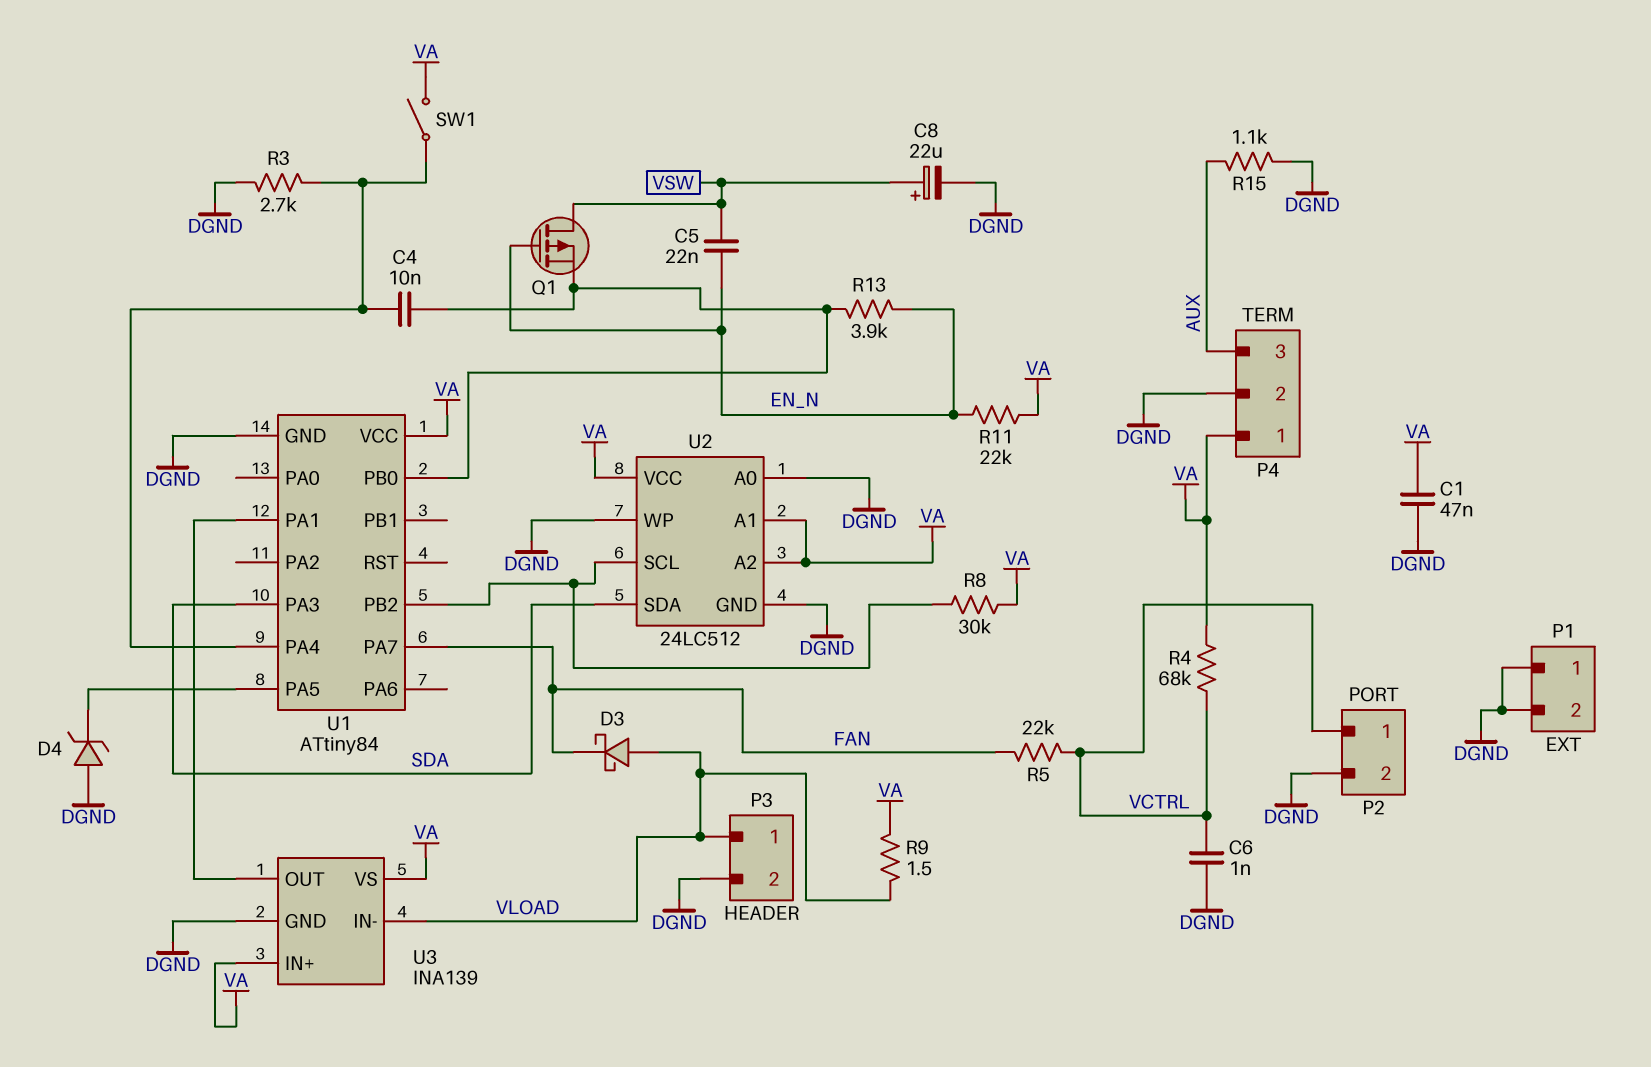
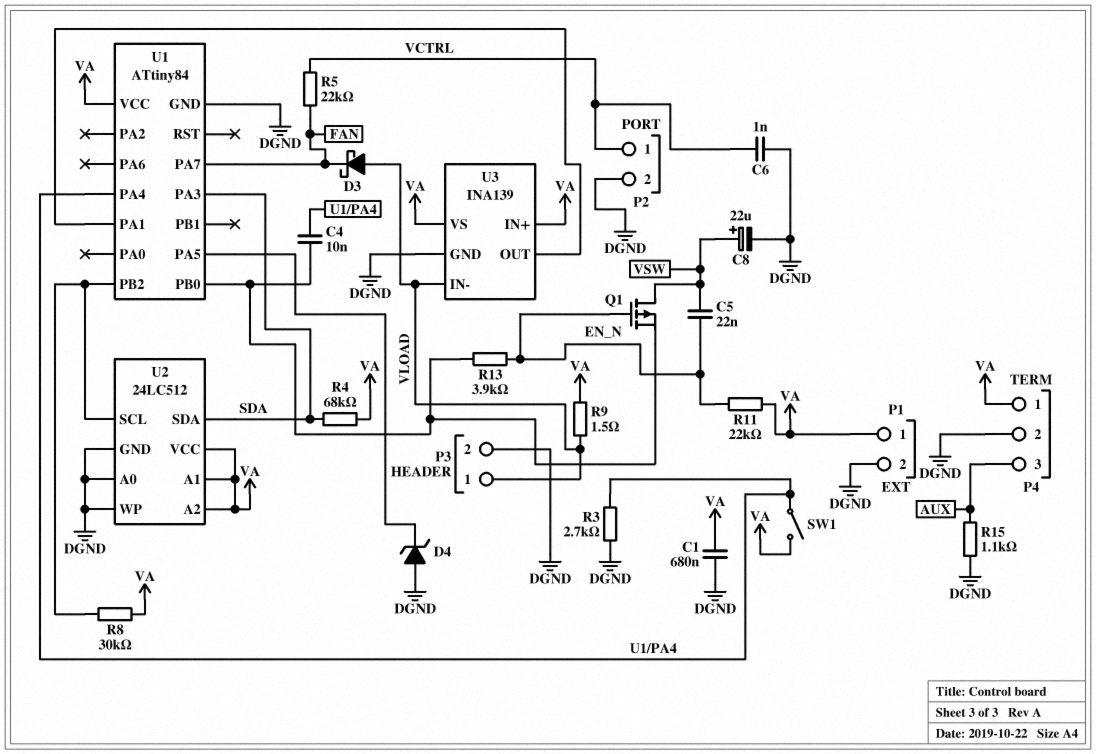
C1: 47nF (DGND, VA) -> 680nF (DGND, VA)
P1 pin 1: DGND -> VA
R4: 68k (VA, VCTRL) -> 68k (SDA, VA)

